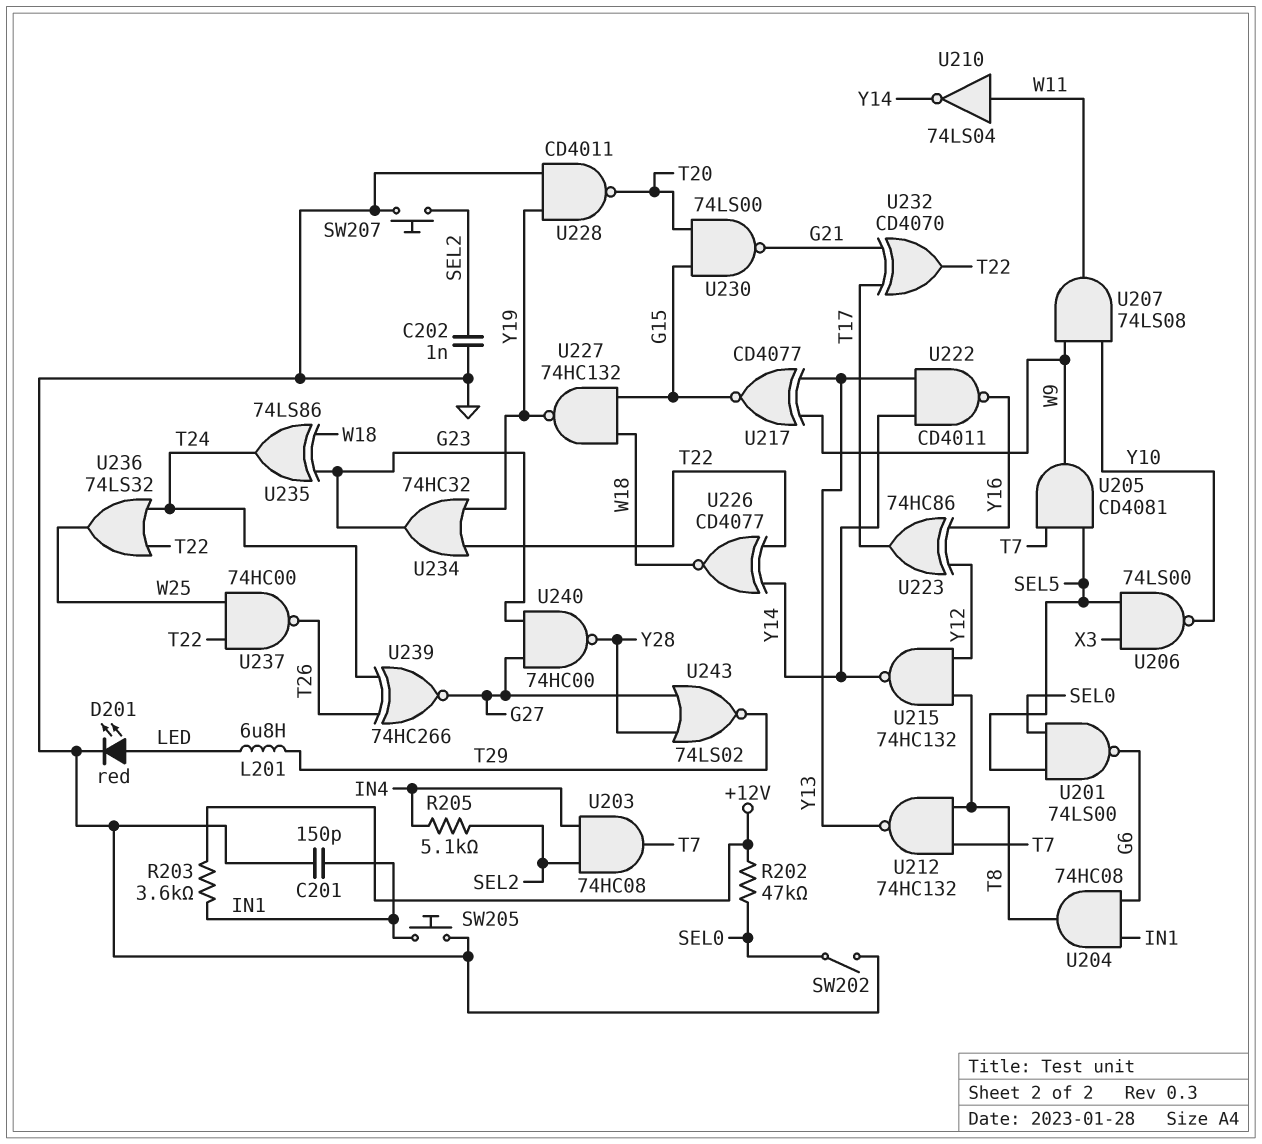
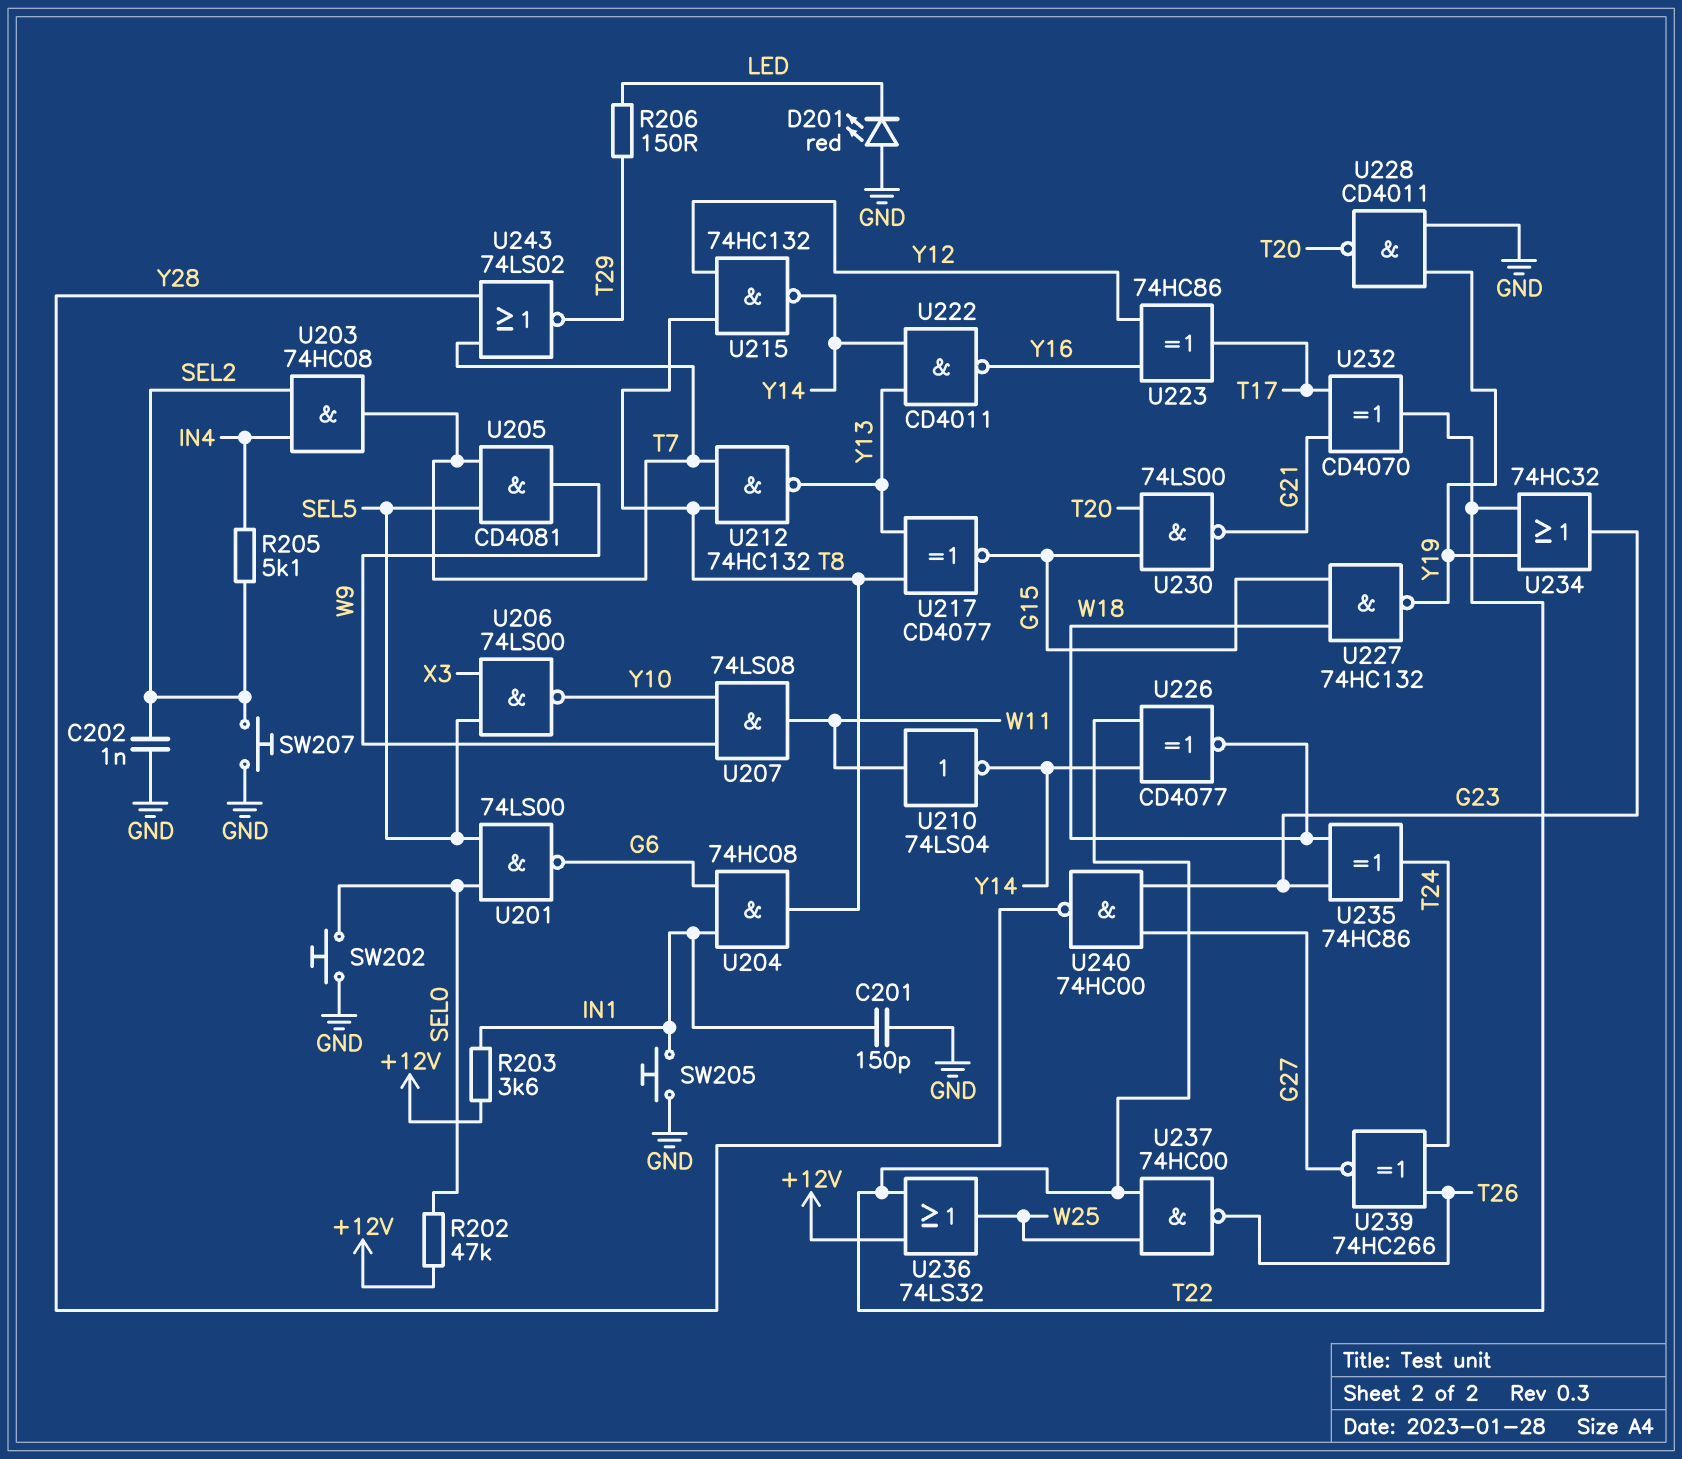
D201: LED red (A LED, K GND) -> LED red (A GND, K LED)
L201: 6.8uH (LED, T29) -> none
R206: none -> 150 (LED, T29)
SW202: switch (GND, SEL0) -> button (GND, SEL0)
U217: XNOR CD4077 (in W9, in Y13, out G15) -> XNOR CD4077 (in T8, in Y13, out G15)
U235: XOR 74LS86 (in G23, in W18, out T24) -> XOR 74HC86 (in G23, in W18, out T24)
U236: OR 74LS32 (in T22, in T24, out W25) -> OR 74LS32 (in +12V, in T22, out W25)
U243: NOR 74LS02 (in G27, in Y28, out T29) -> NOR 74LS02 (in T7, in Y28, out T29)

